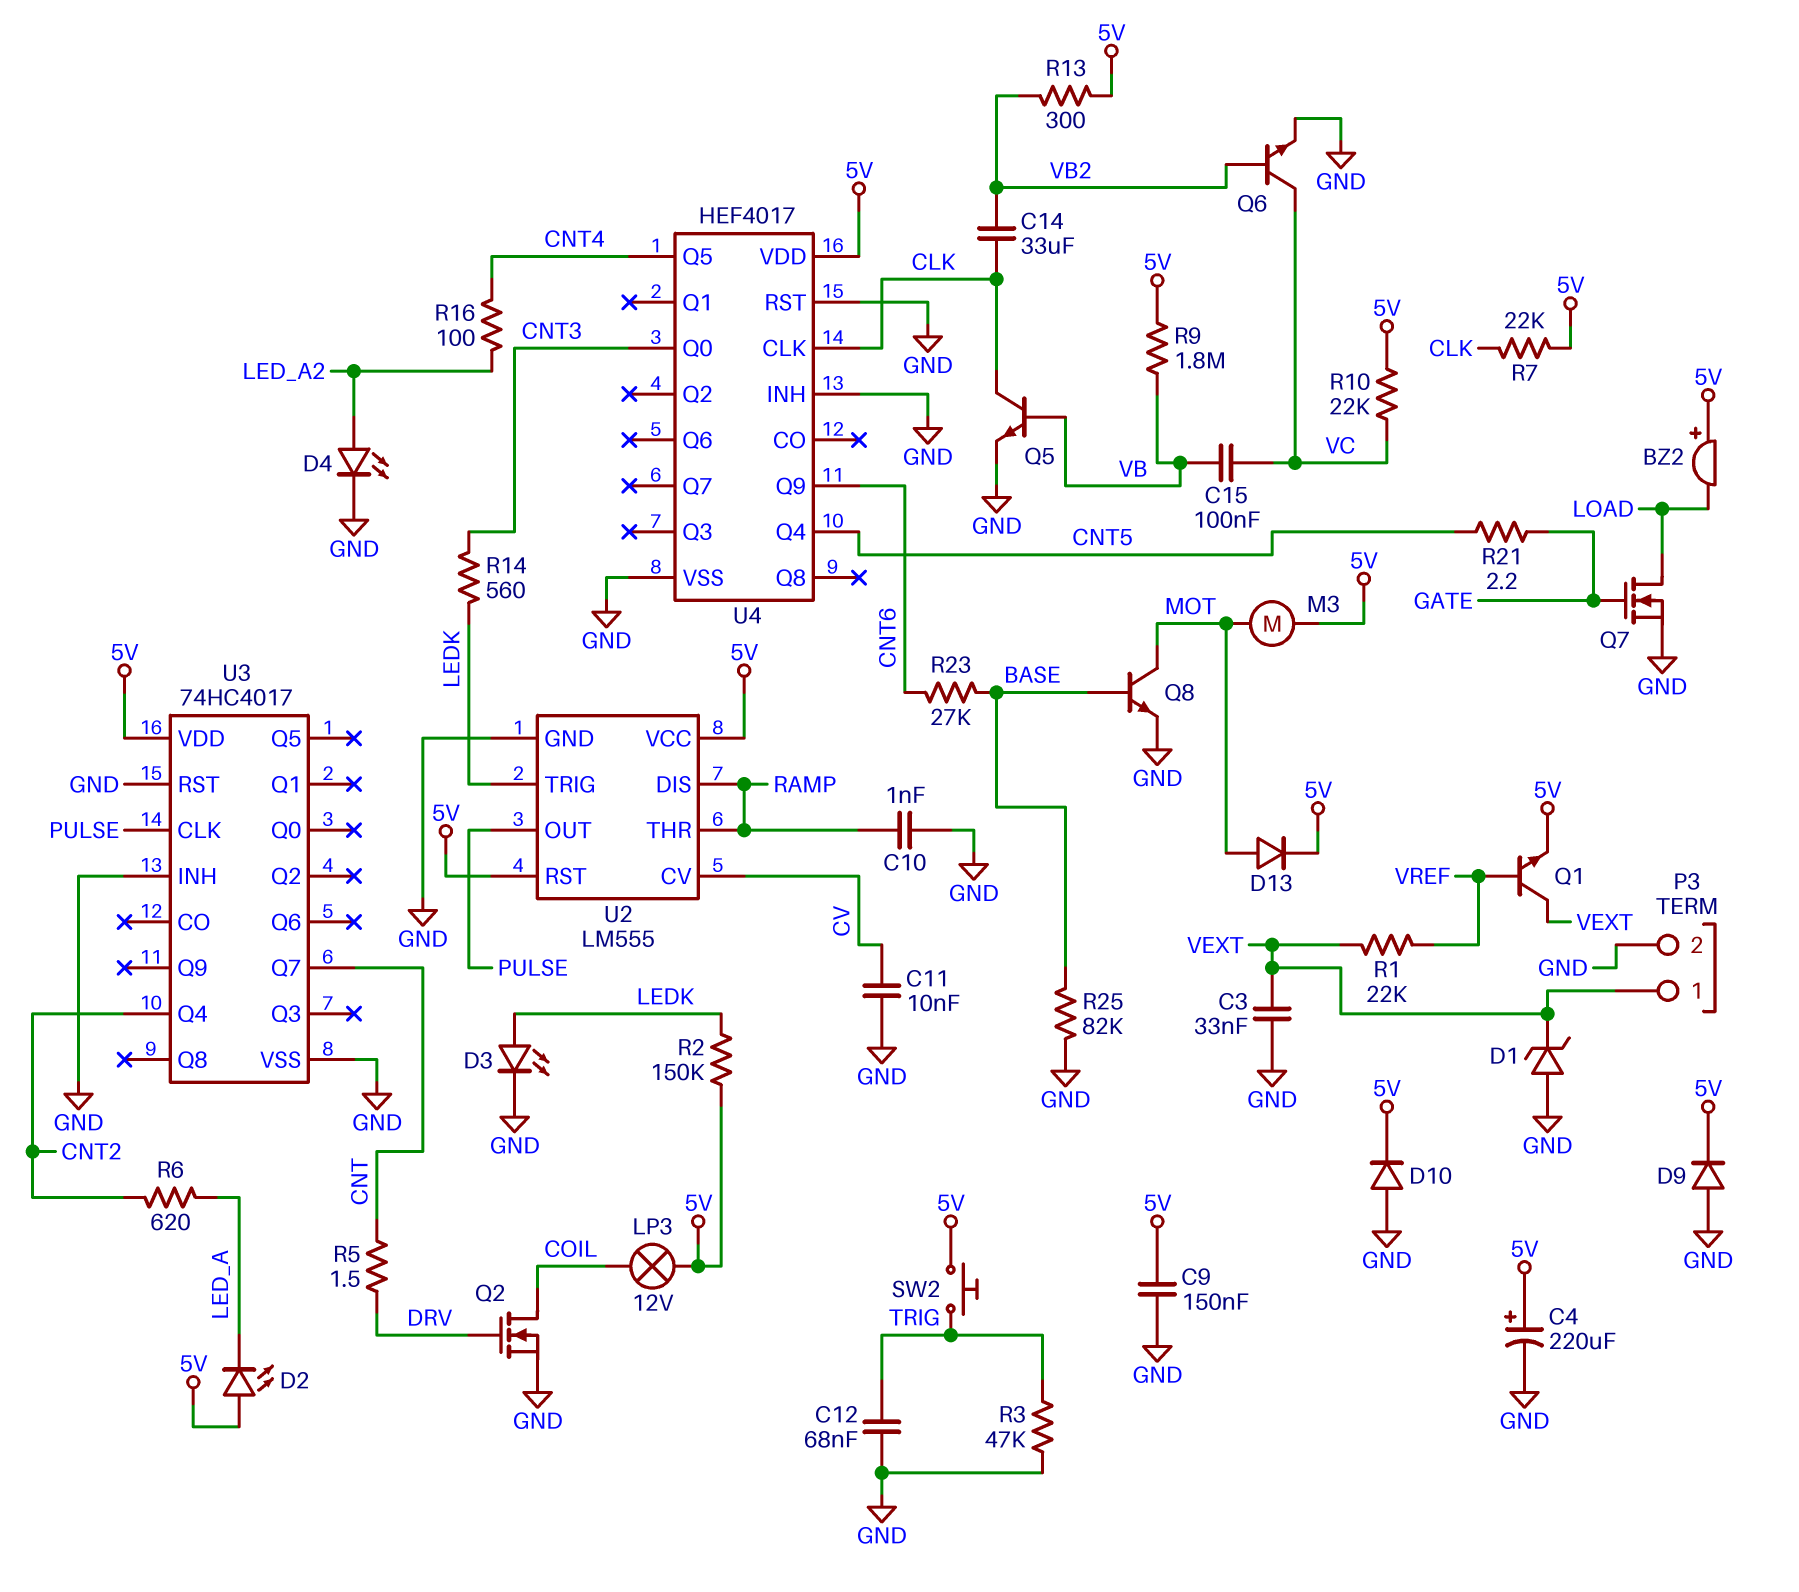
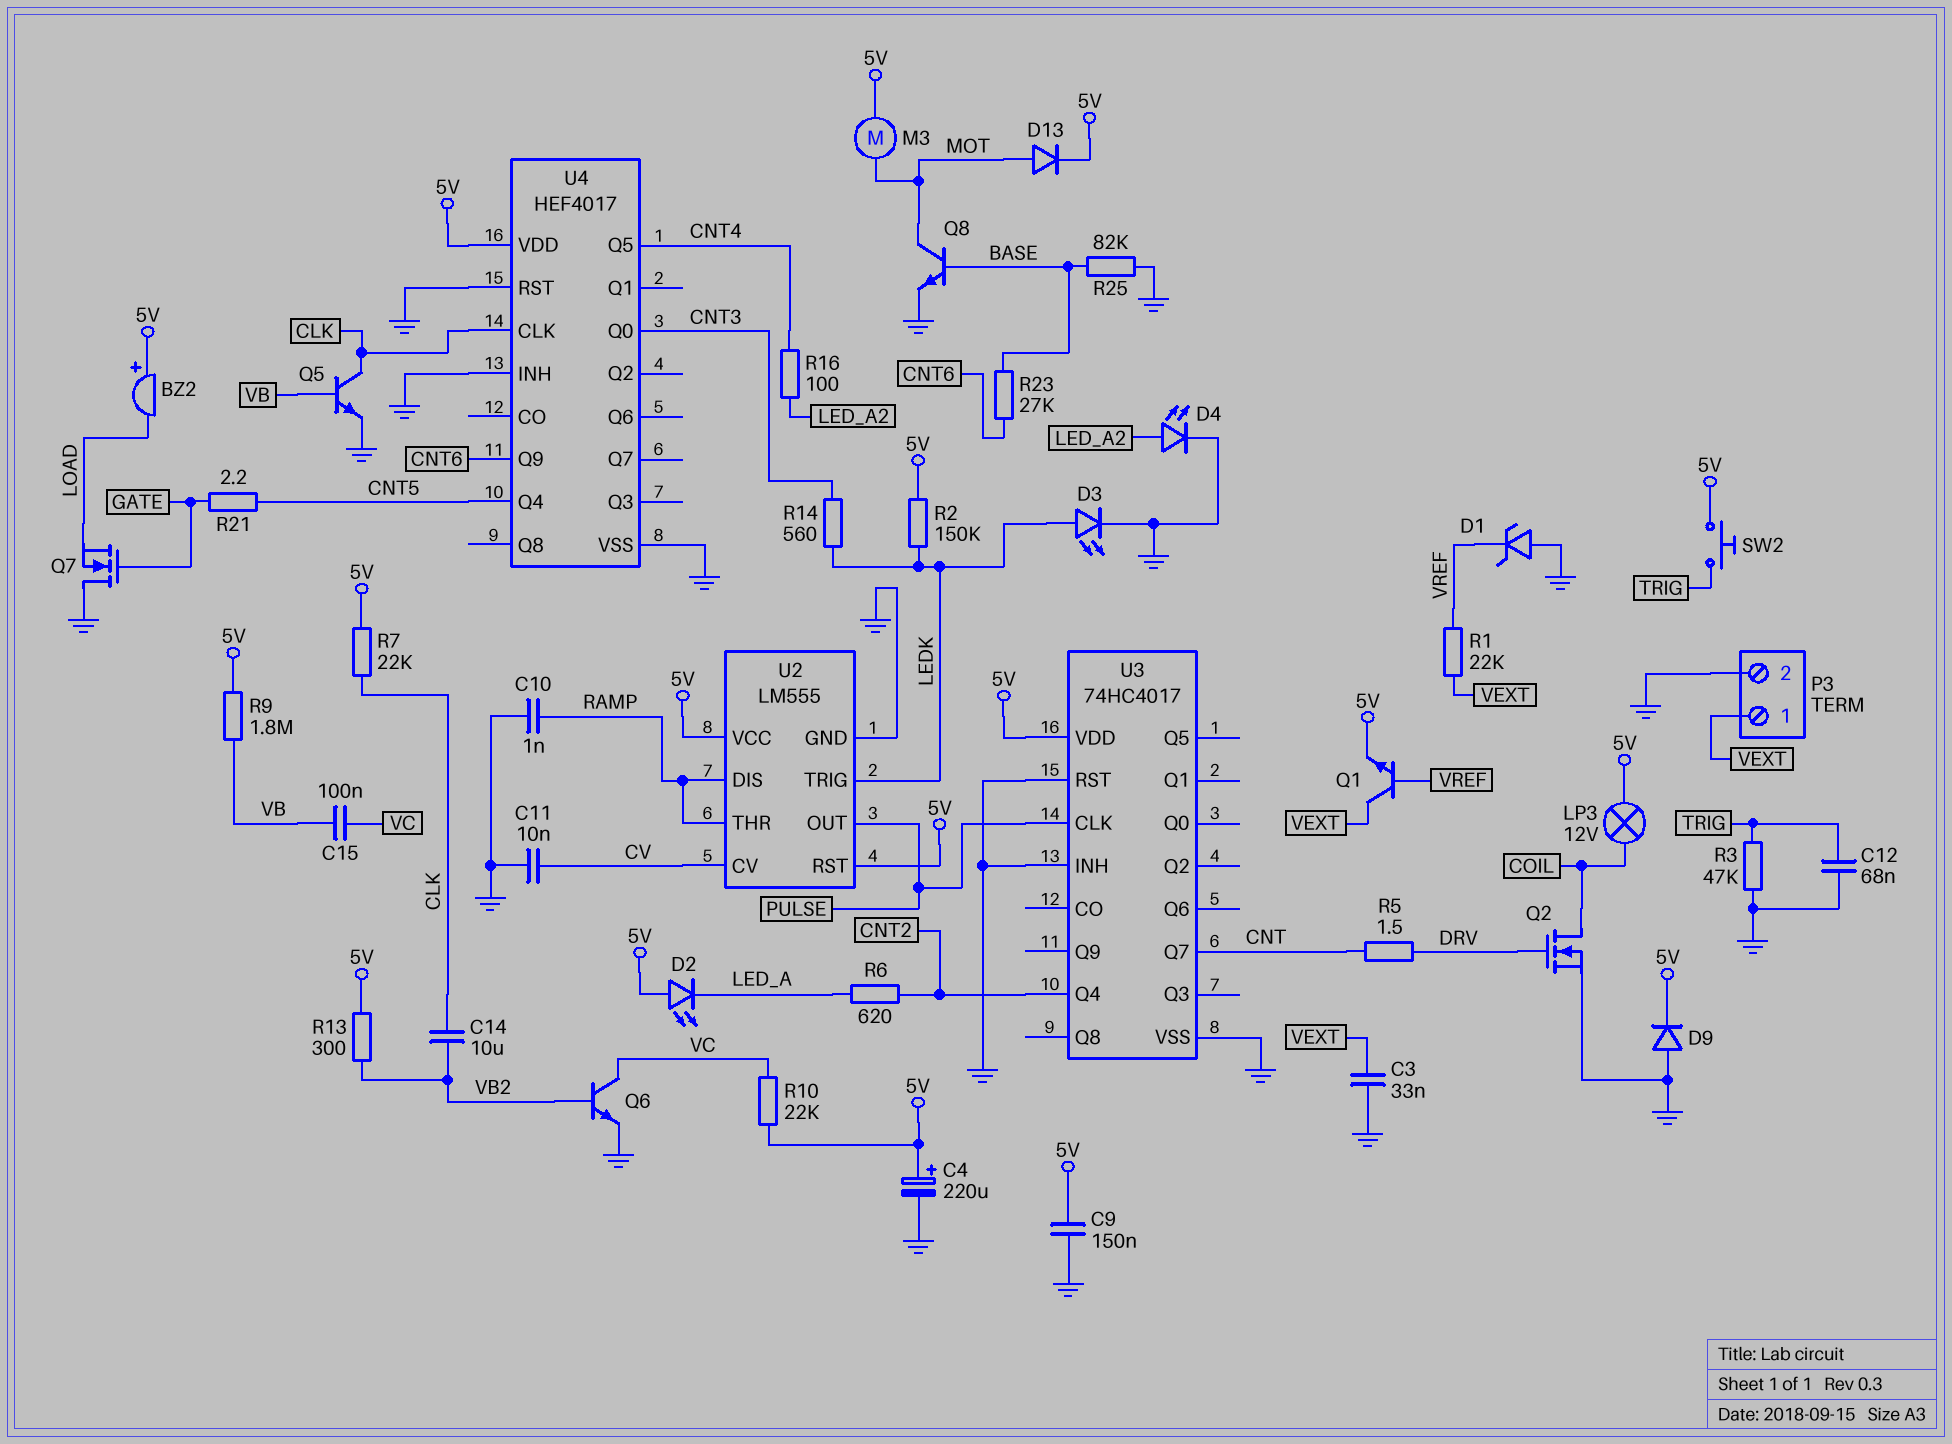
C14: 33uF (CLK, VB2) -> 10uF (CLK, VB2)
D1: zener (A GND, K VEXT) -> zener (A GND, K VREF)
D10: diode (A GND, K 5V) -> none
Q7: NMOS (G GATE, D LOAD, S GND) -> NMOS (G GATE, D GND, S LOAD)

